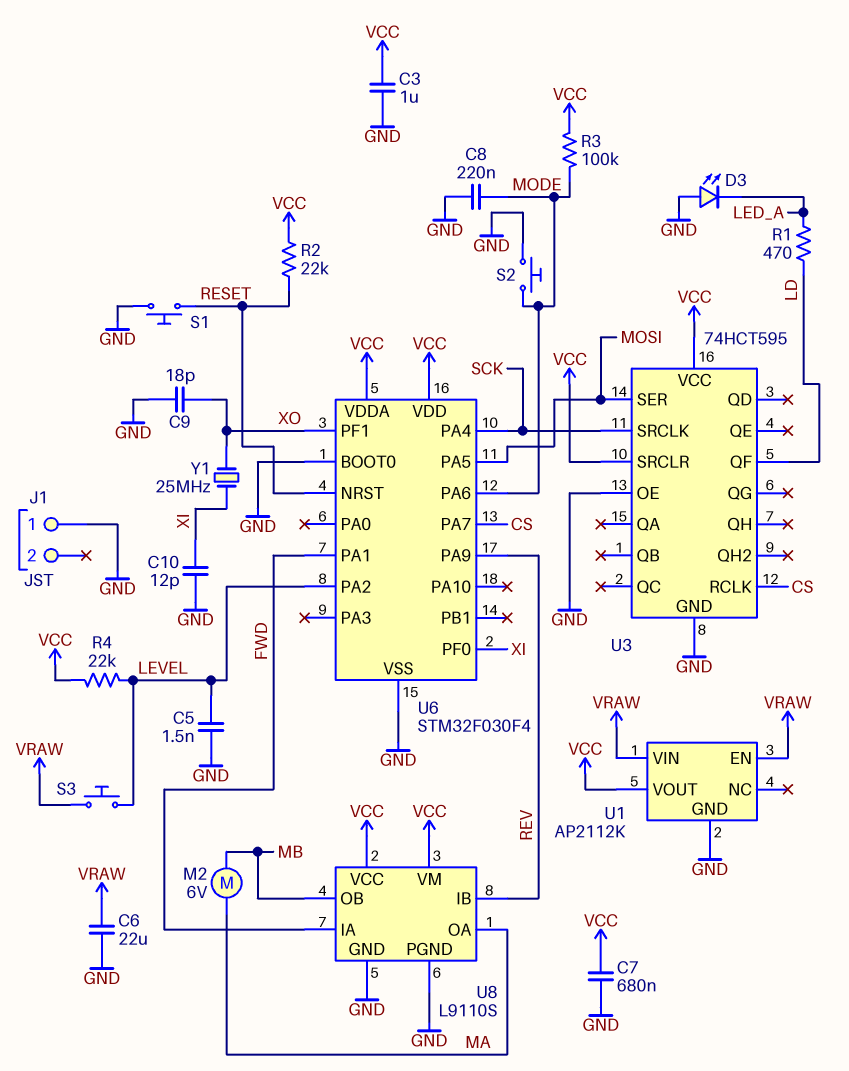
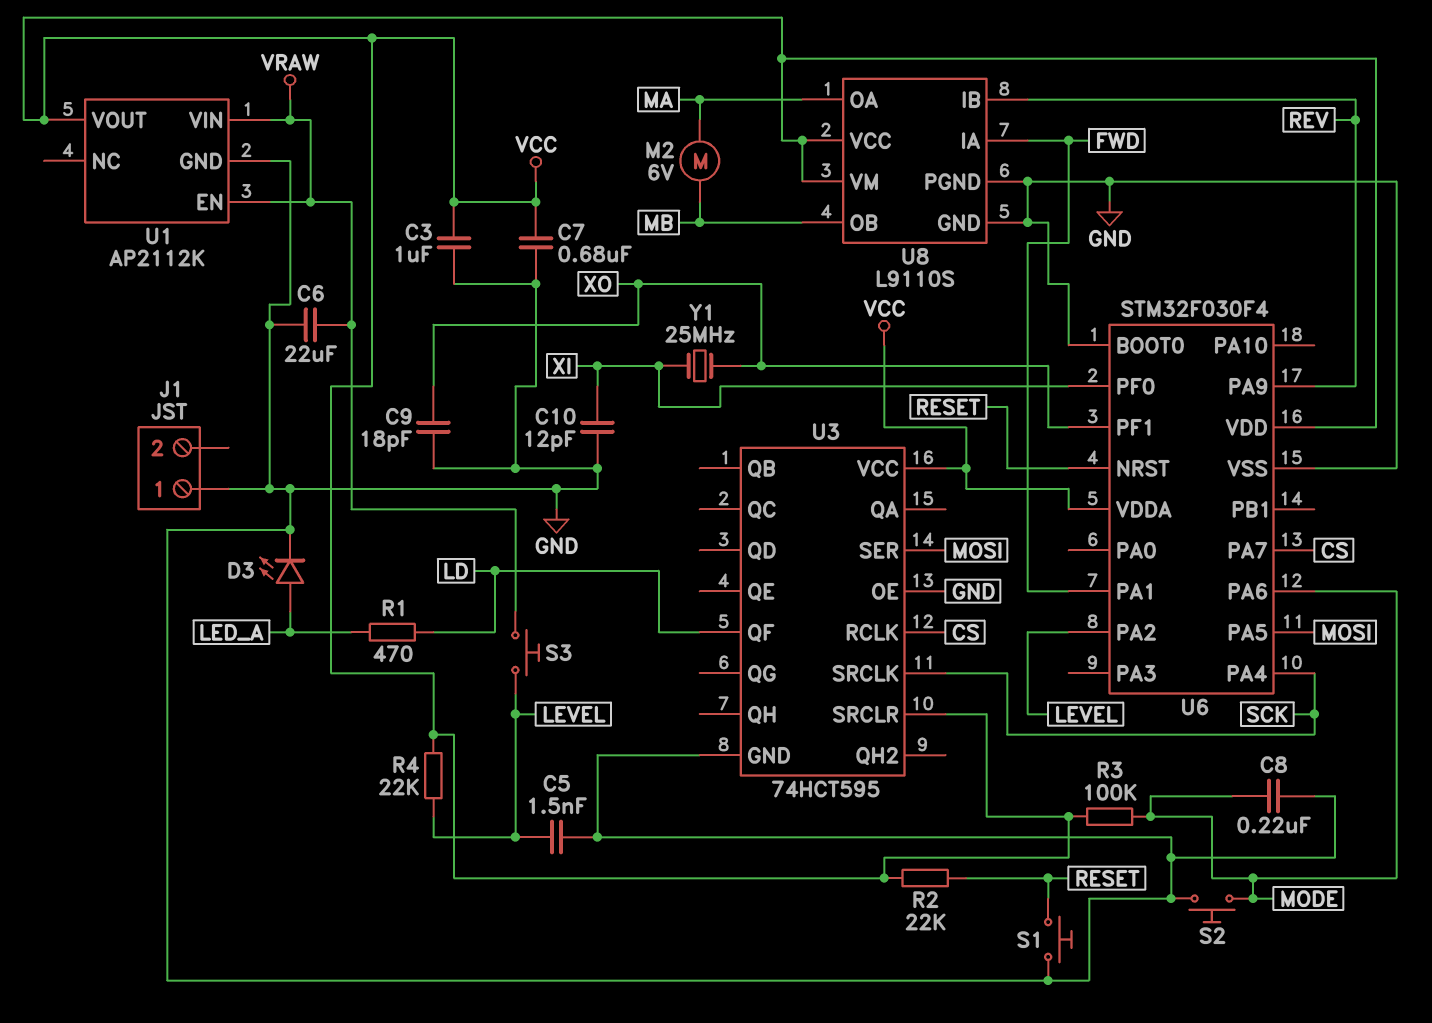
D3: LED (A GND, K LED_A) -> LED (A LED_A, K GND)

